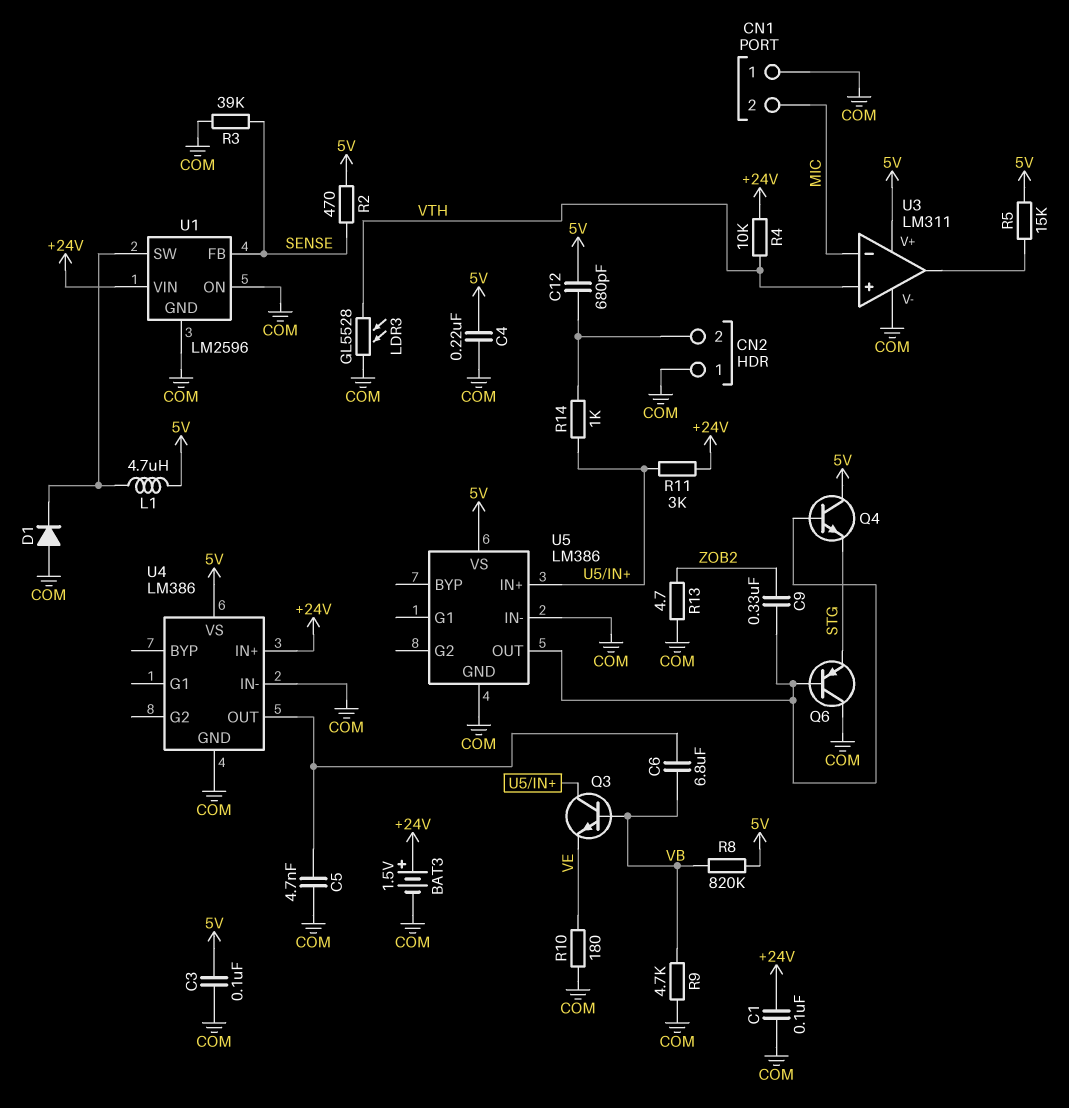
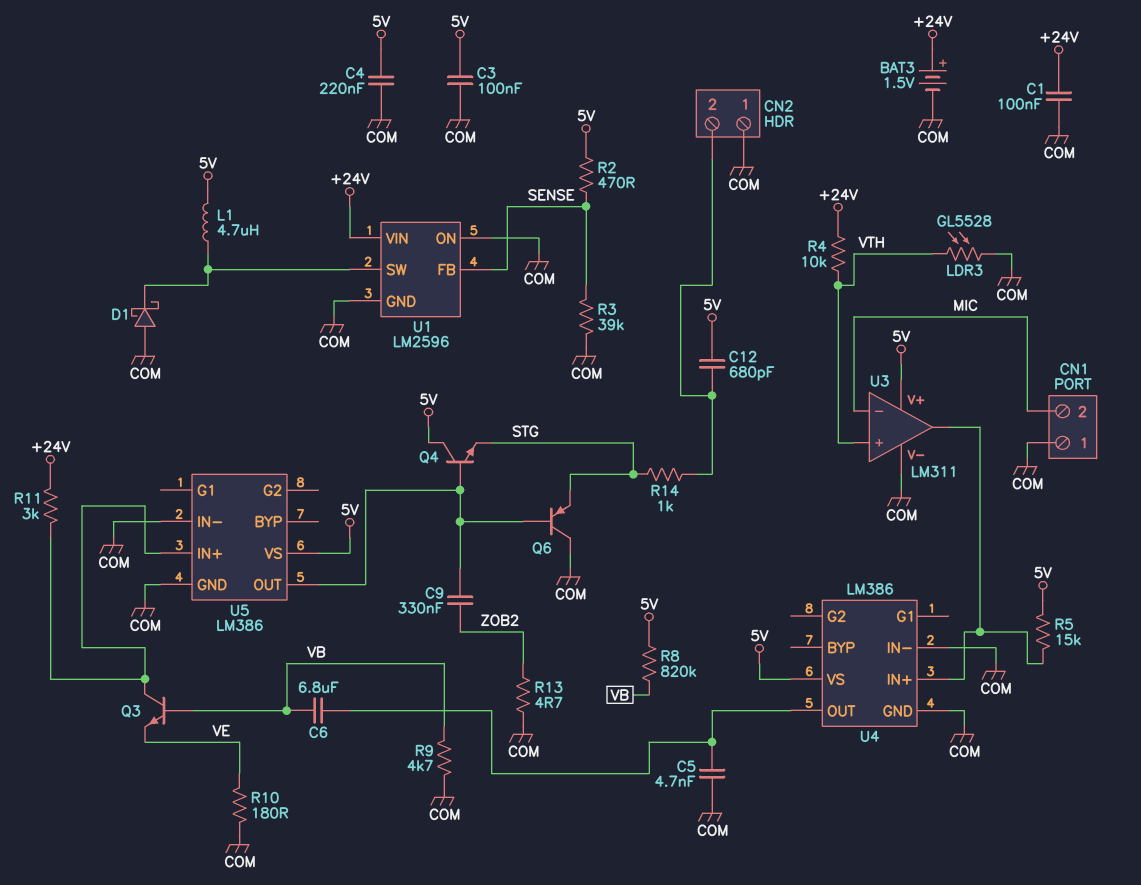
D1: diode (A COM, K U1/SW) -> schottky (A COM, K U1/SW)
R14: 1k (CN2/2, U5/IN+) -> 1k (CN2/2, STG)
U4 pin IN+: +24V -> U3/out

